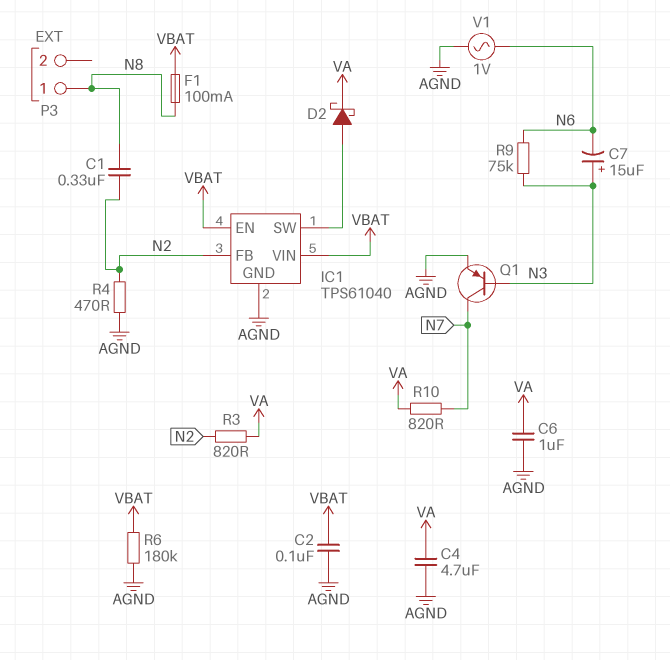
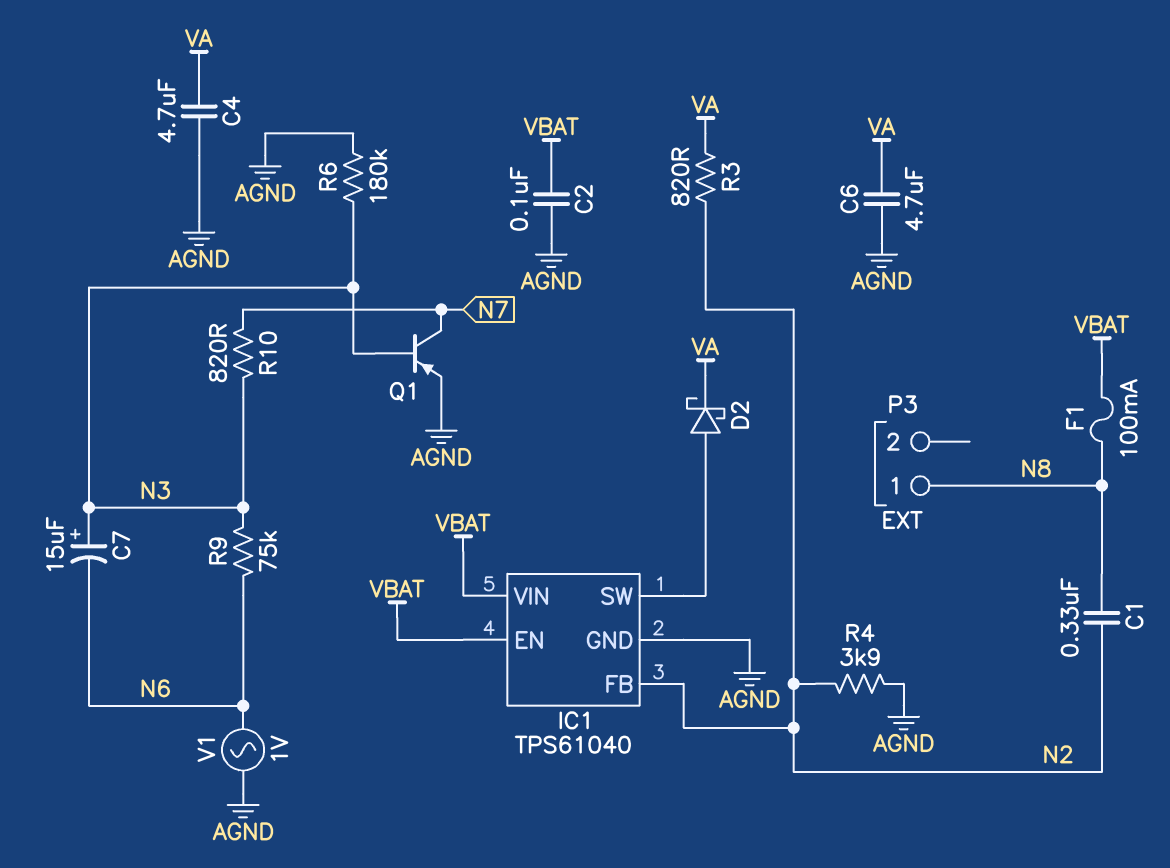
C6: 1uF (AGND, VA) -> 4.7uF (AGND, VA)
R4: 470 (AGND, N2) -> 3.9k (AGND, N2)
R6: 180k (AGND, VBAT) -> 180k (AGND, N3)
R10: 820 (N7, VA) -> 820 (N3, N7)

